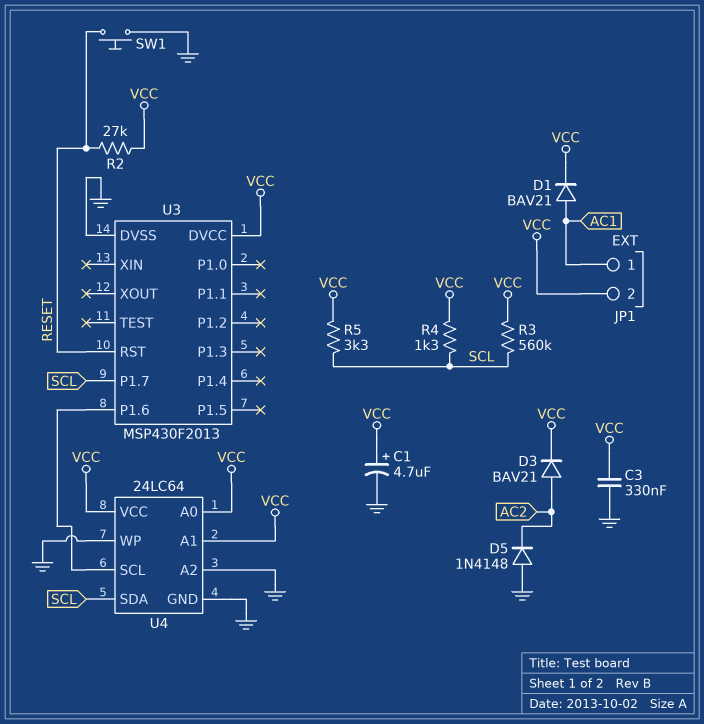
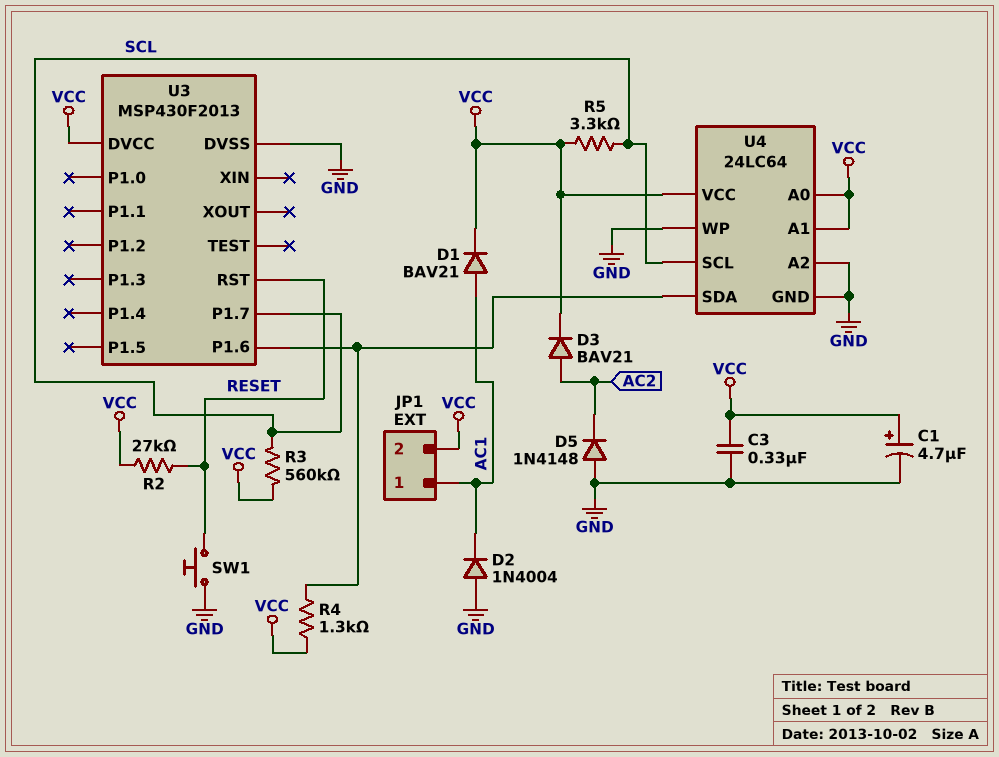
D2: none -> diode 1N4004 (A GND, K AC1)
R4: 1.3k (SCL, VCC) -> 1.3k (U3/P1.6, VCC)
U4 pin SCL: U3/P1.6 -> SCL
U4 pin SDA: SCL -> U3/P1.6

